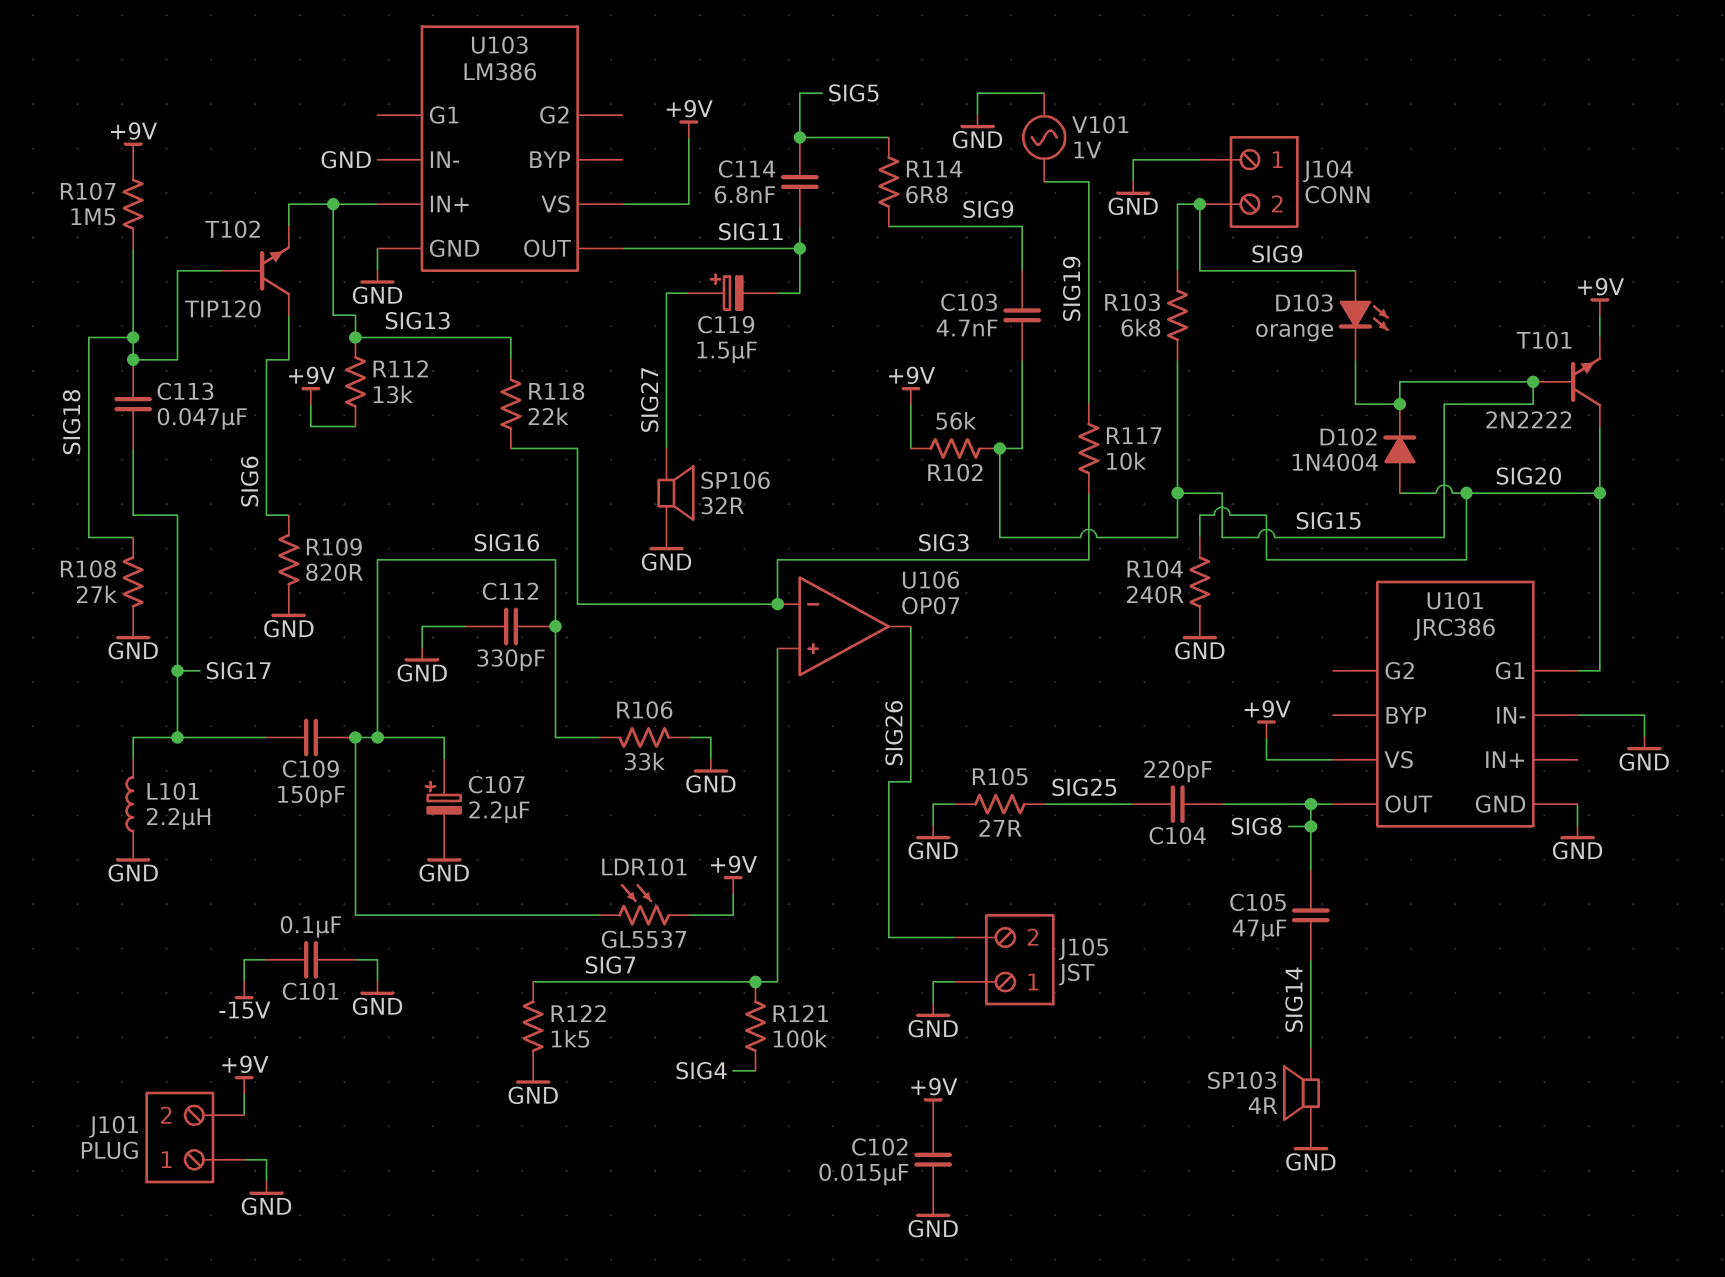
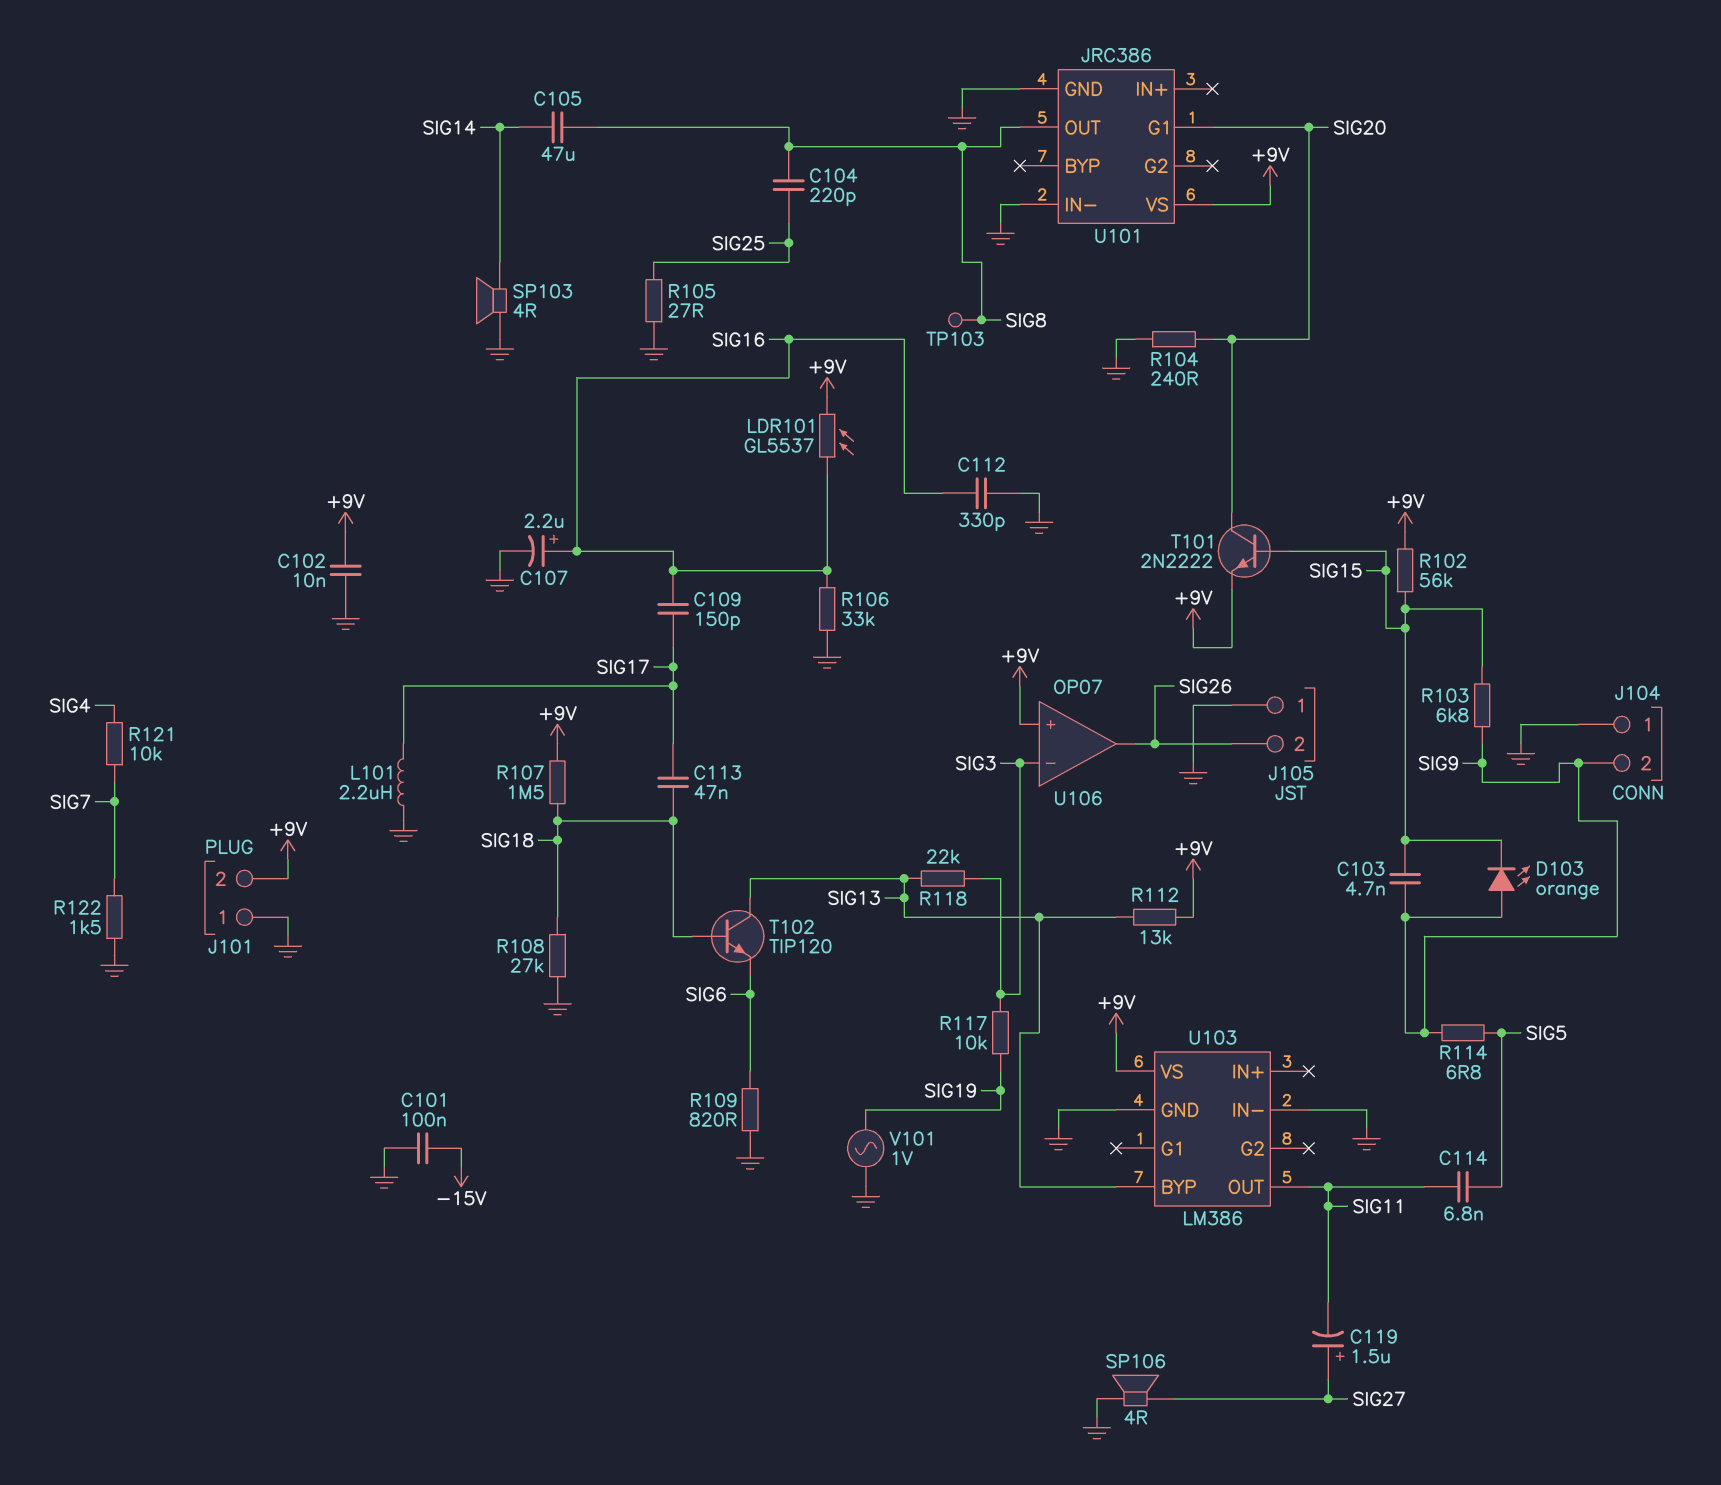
C102: 15nF (+9V, GND) -> 10nF (+9V, GND)
D102: diode 1N4004 (A SIG20, K SIG15) -> none
R121: 100k (SIG4, SIG7) -> 10k (SIG4, SIG7)
SP106: speaker 32R (GND, SIG27) -> speaker 4R (GND, SIG27)
T102: NPN TIP120 (B SIG18, C SIG6, E SIG13) -> NPN TIP120 (B SIG18, C SIG13, E SIG6)
TP103: none -> test point (SIG8)
U103 pin BYP: none -> SIG13
U103 pin IN+: SIG13 -> none
U106 pin in+: SIG7 -> +9V

